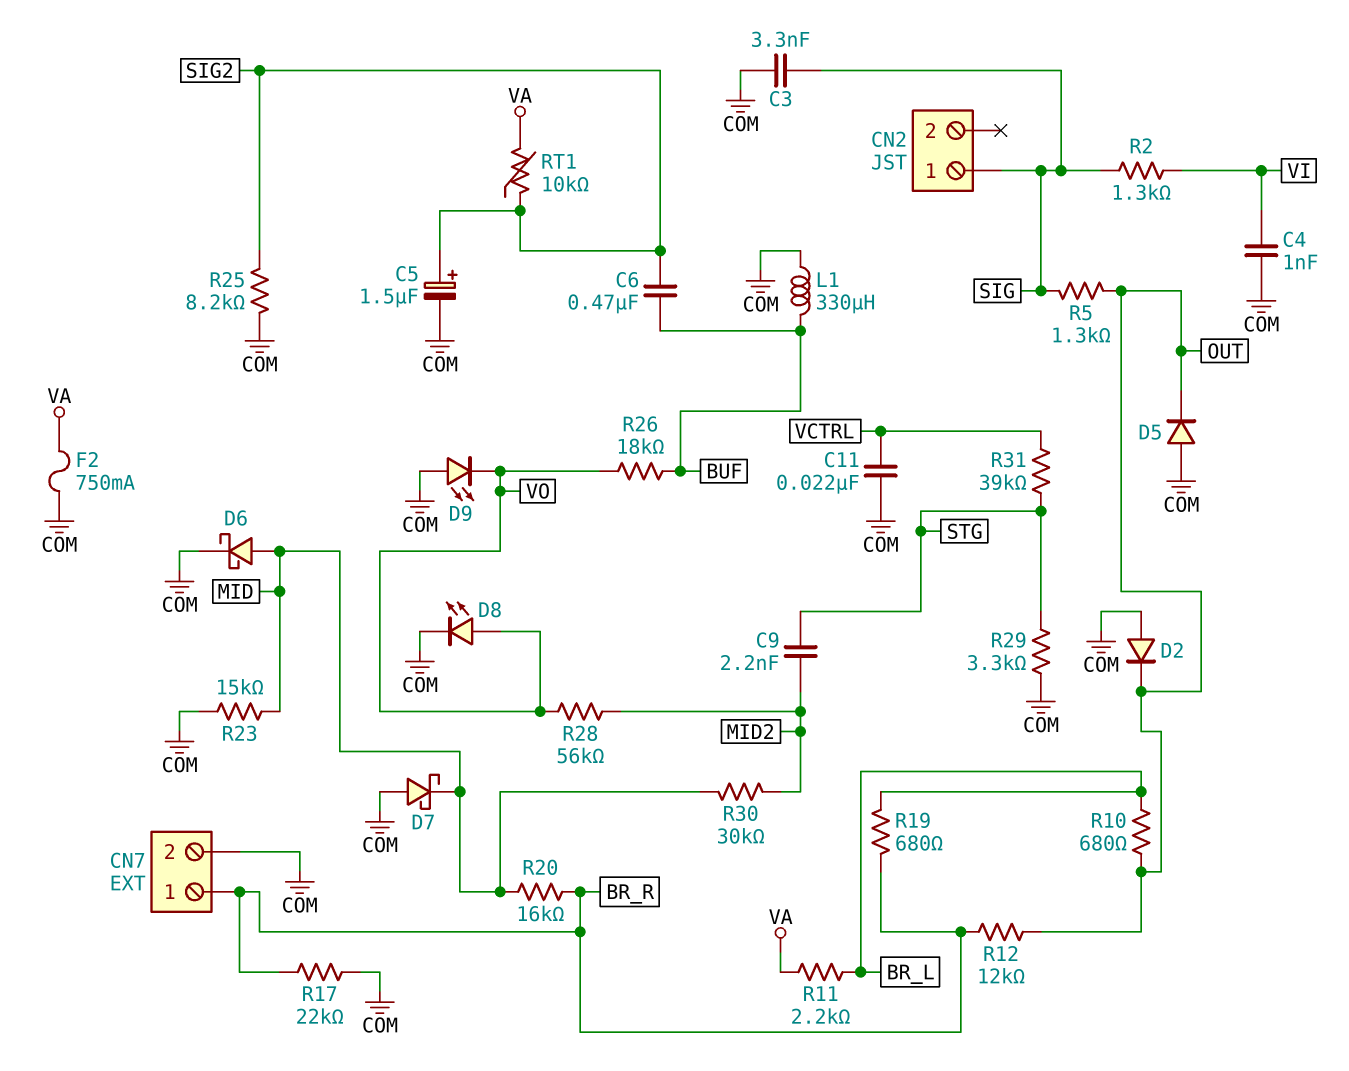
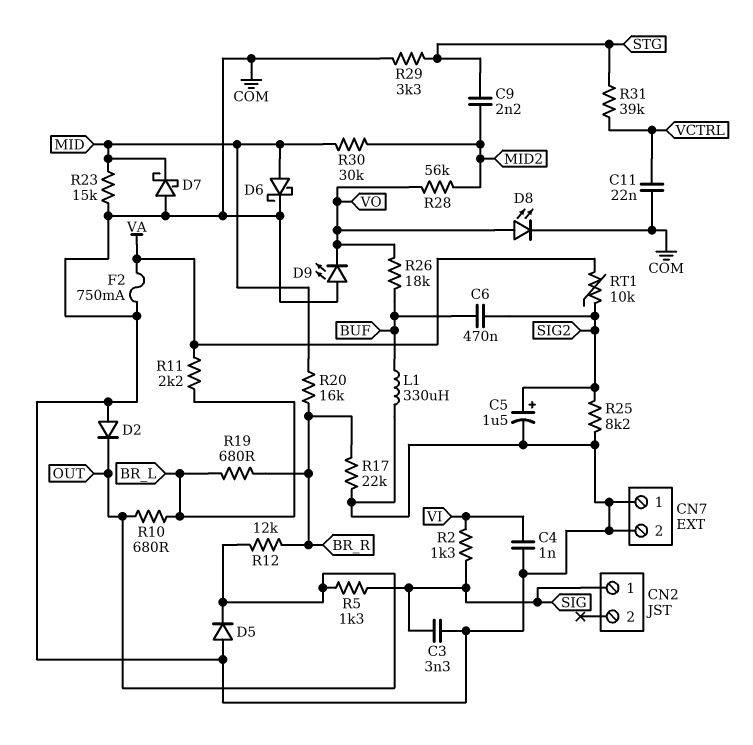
CN7 pin 1: BR_R -> COM

